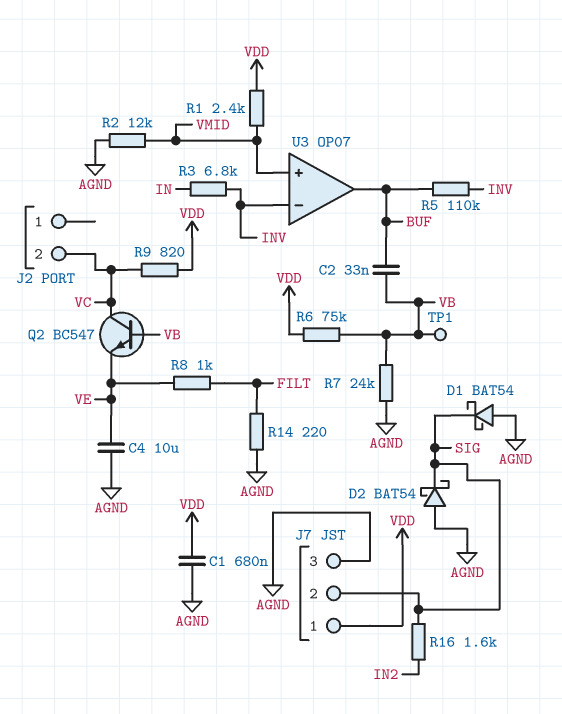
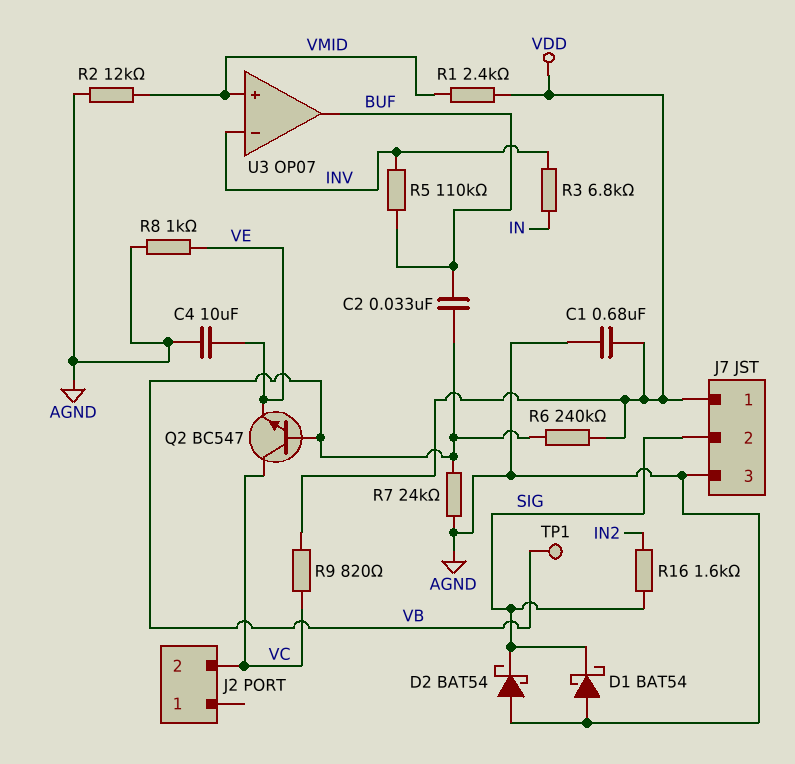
R6: 75k (VB, VDD) -> 240k (VB, VDD)
R8: 1k (FILT, VE) -> 1k (AGND, VE)
R14: 220 (AGND, FILT) -> none

